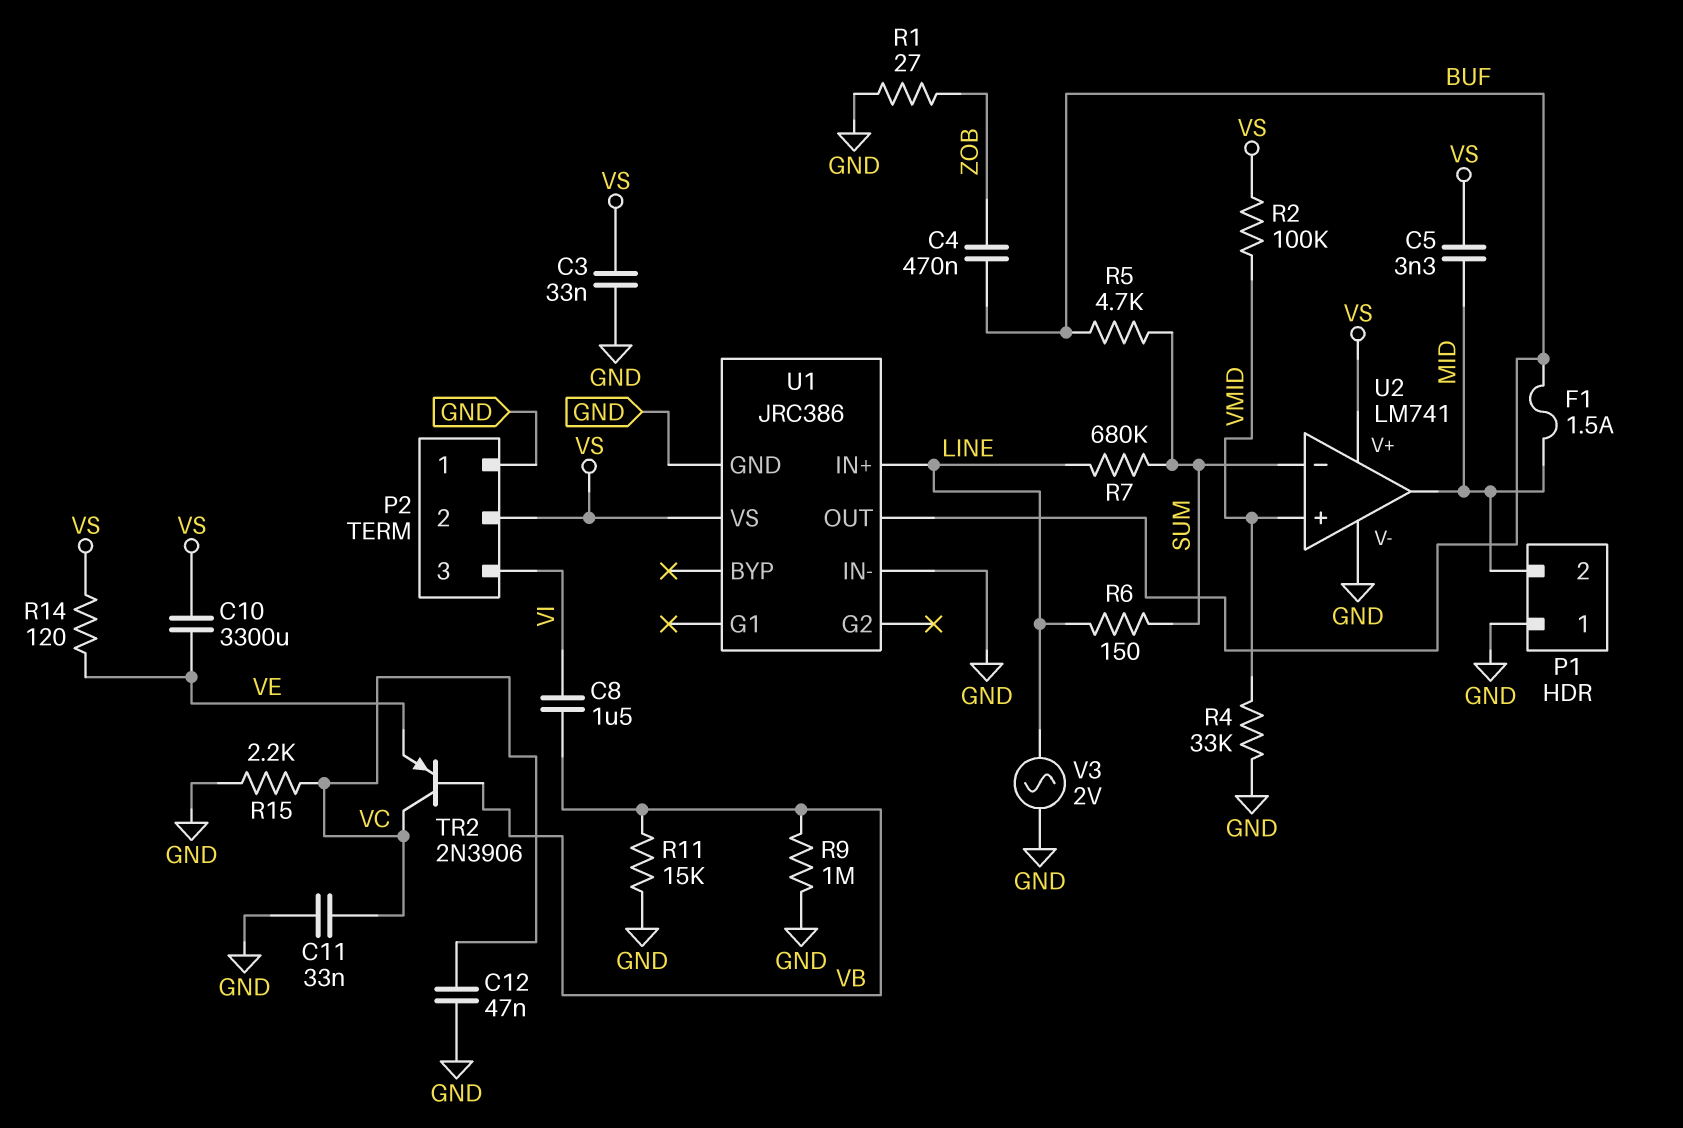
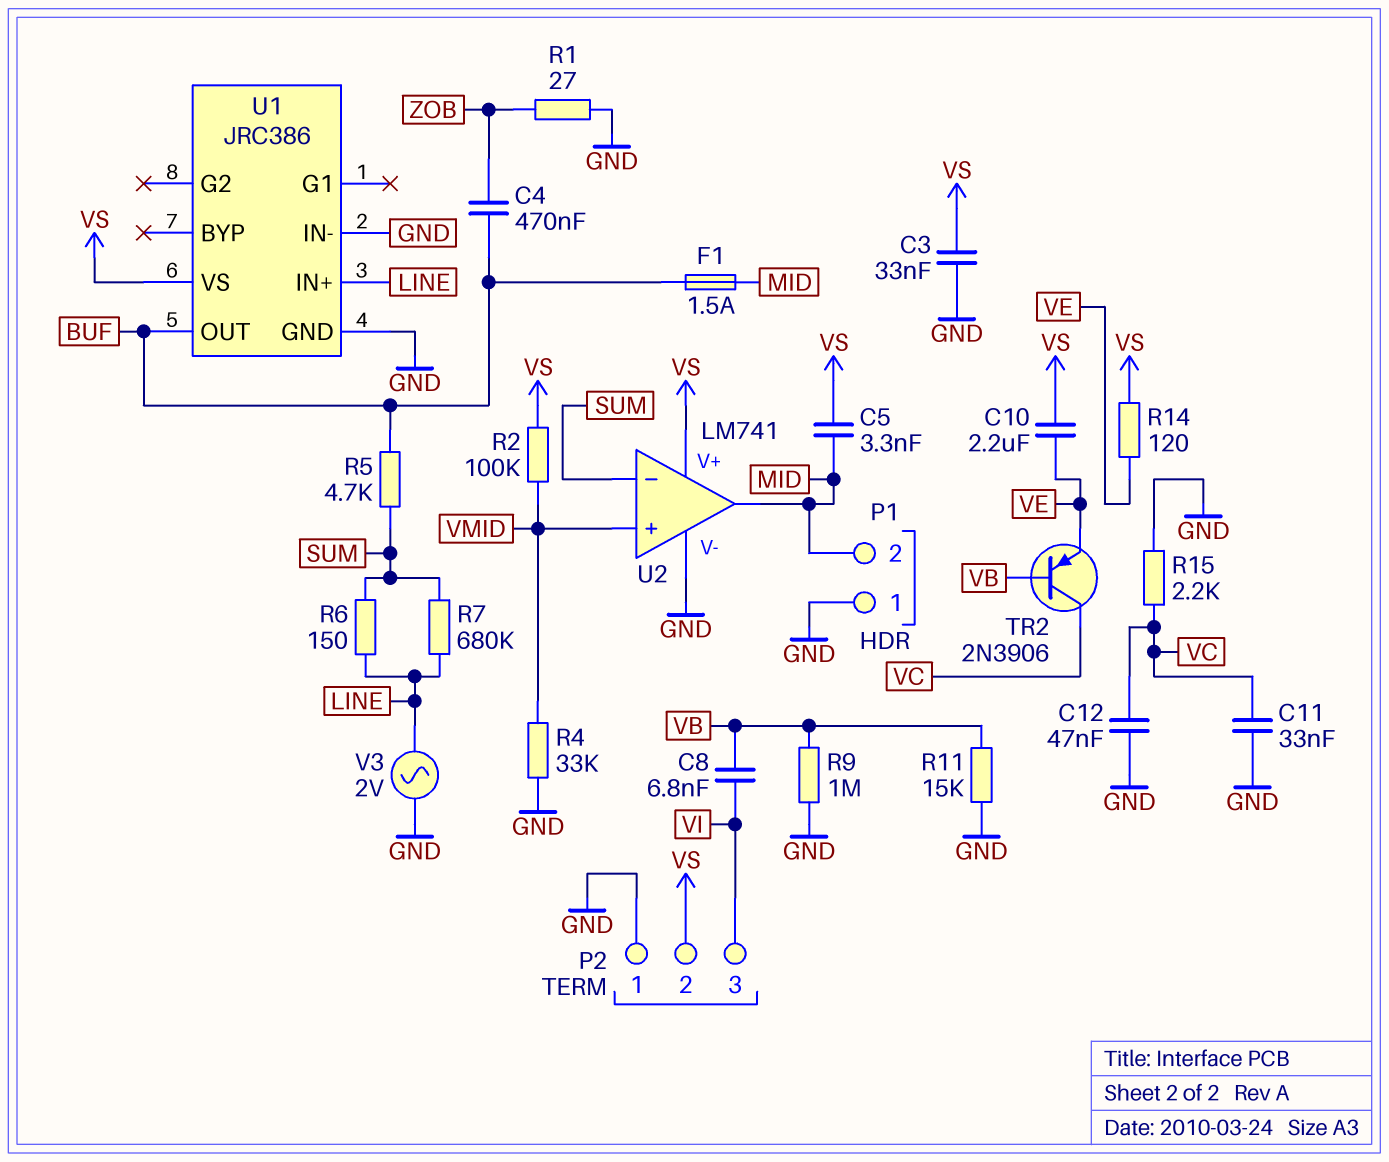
C8: 1.5uF (VB, VI) -> 6.8nF (VB, VI)
C10: 3300uF (VE, VS) -> 2.2uF (VE, VS)

